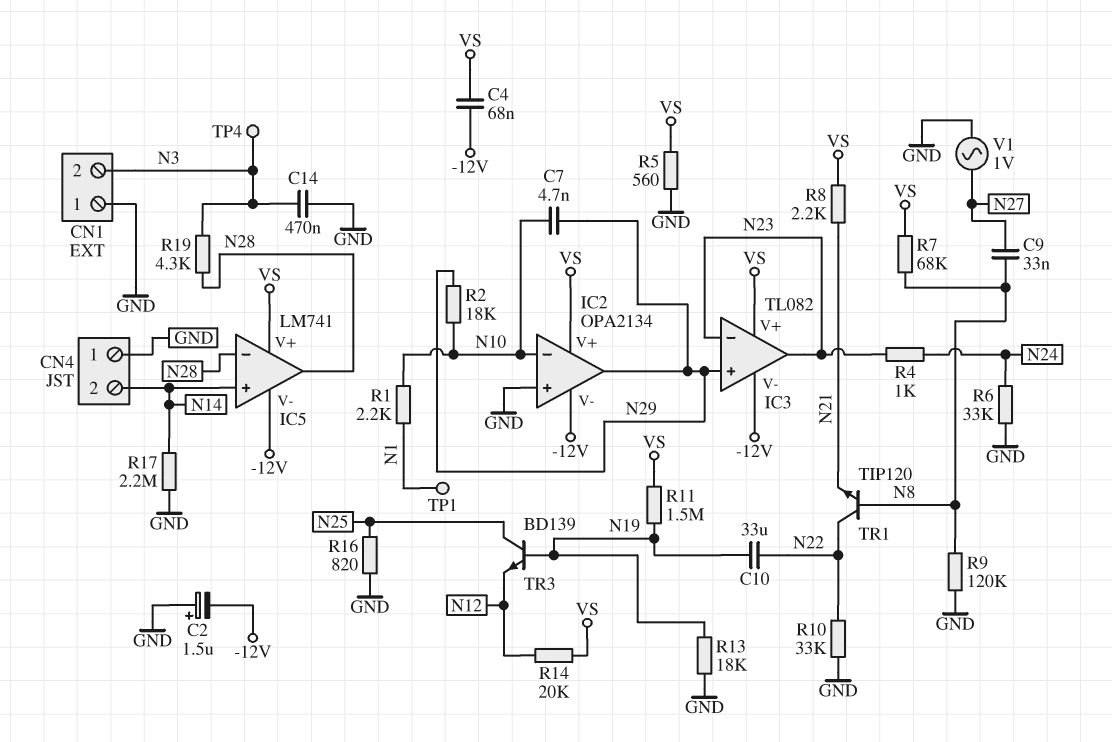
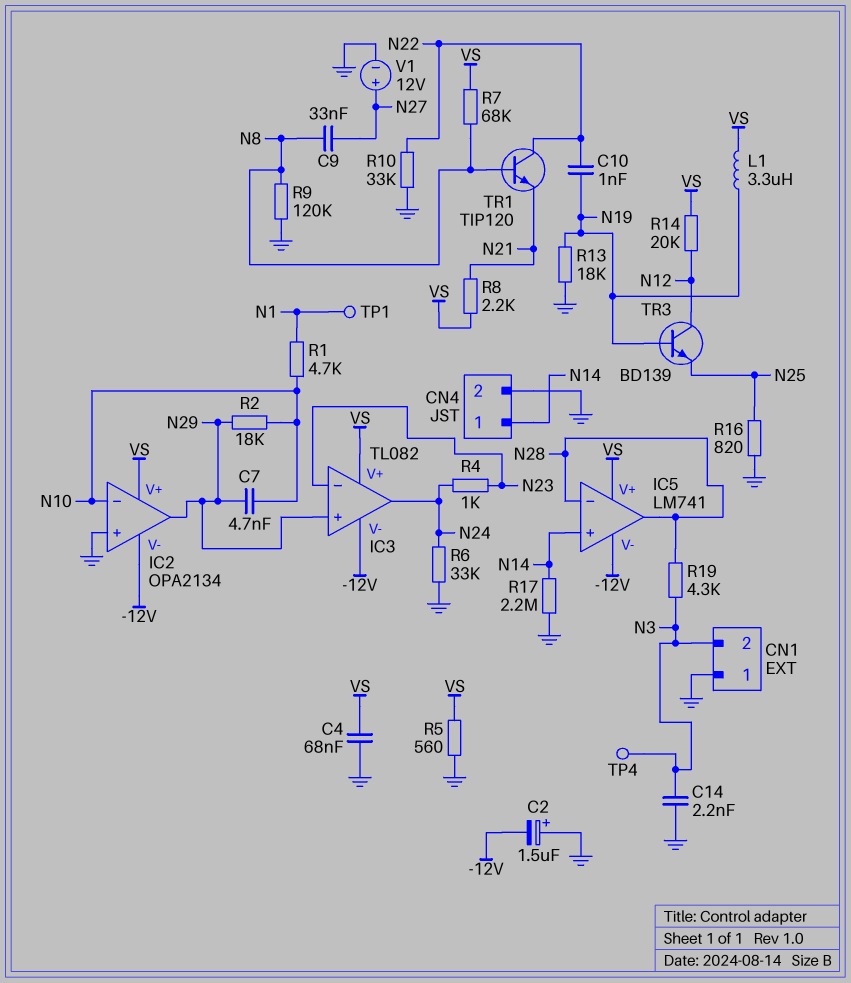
C4: 68nF (-12V, VS) -> 68nF (GND, VS)
C10: 33uF (N19, N22) -> 1nF (N19, N22)
C14: 470nF (GND, N3) -> 2.2nF (GND, N3)
CN4 pin 1: GND -> N14
CN4 pin 2: N14 -> GND
IC3 pin out: N23 -> N24
L1: none -> 3.3uH (N19, VS)
R1: 2.2k (N1, N10) -> 4.7k (N1, N10)
R11: 1.5M (N19, VS) -> none
TR3: NPN BD139 (B N19, C N25, E N12) -> NPN BD139 (B N19, C N12, E N25)
V1: AC 1V (GND, N27) -> 12V (plus N27, minus GND)

